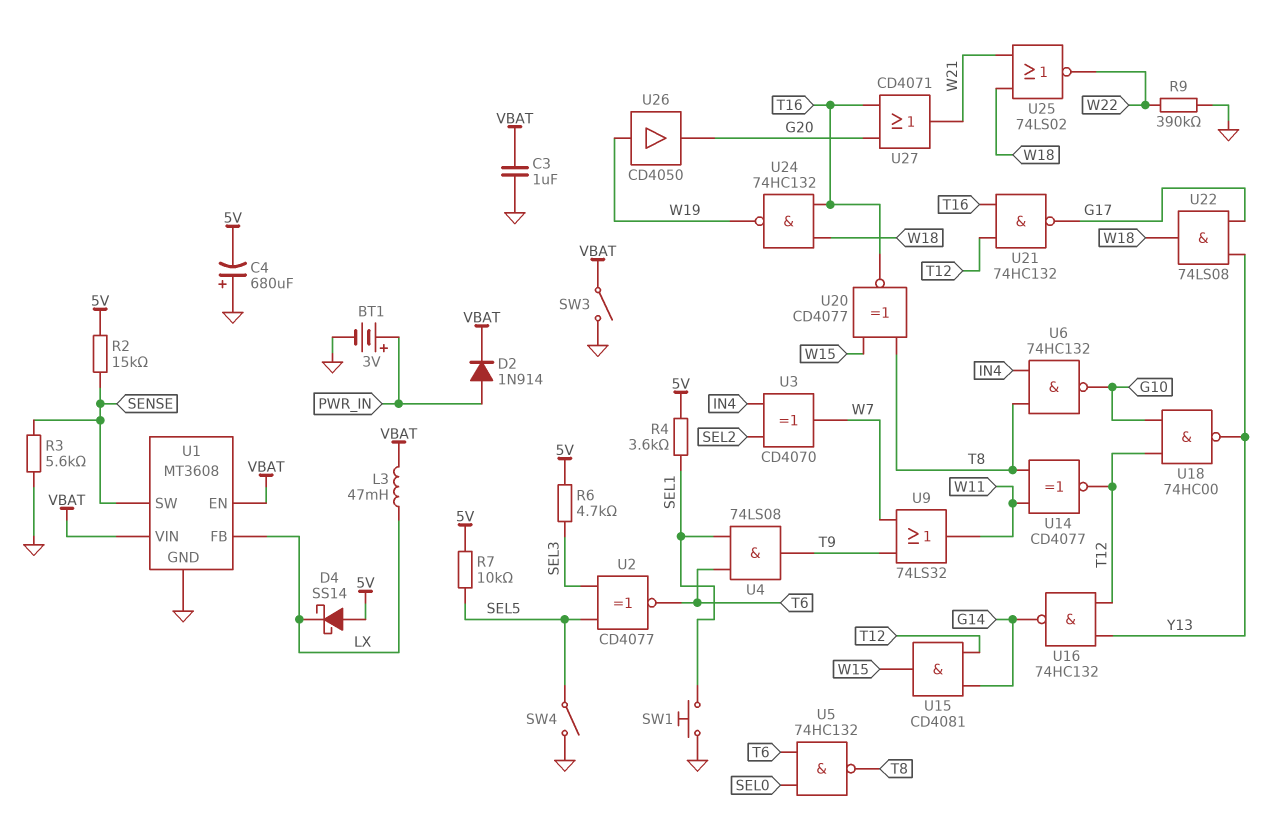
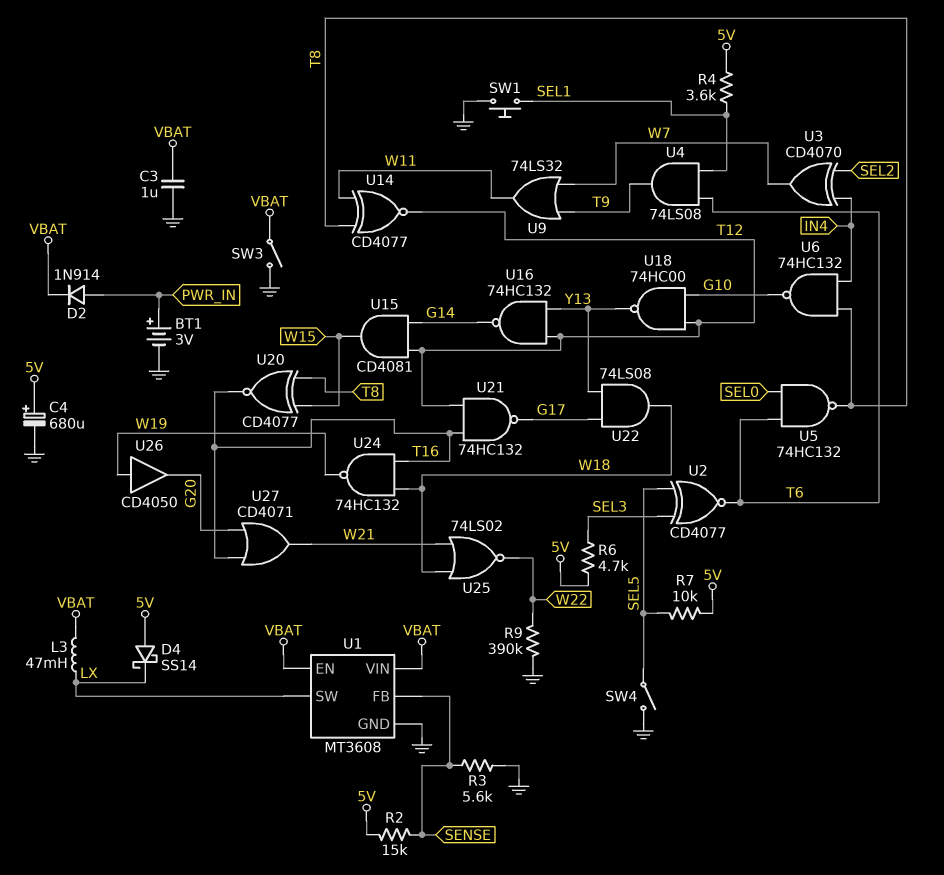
C4: 680uF (plus GND, minus 5V) -> 680uF (plus 5V, minus GND)
U1 pin FB: LX -> SENSE
U1 pin SW: SENSE -> LX

